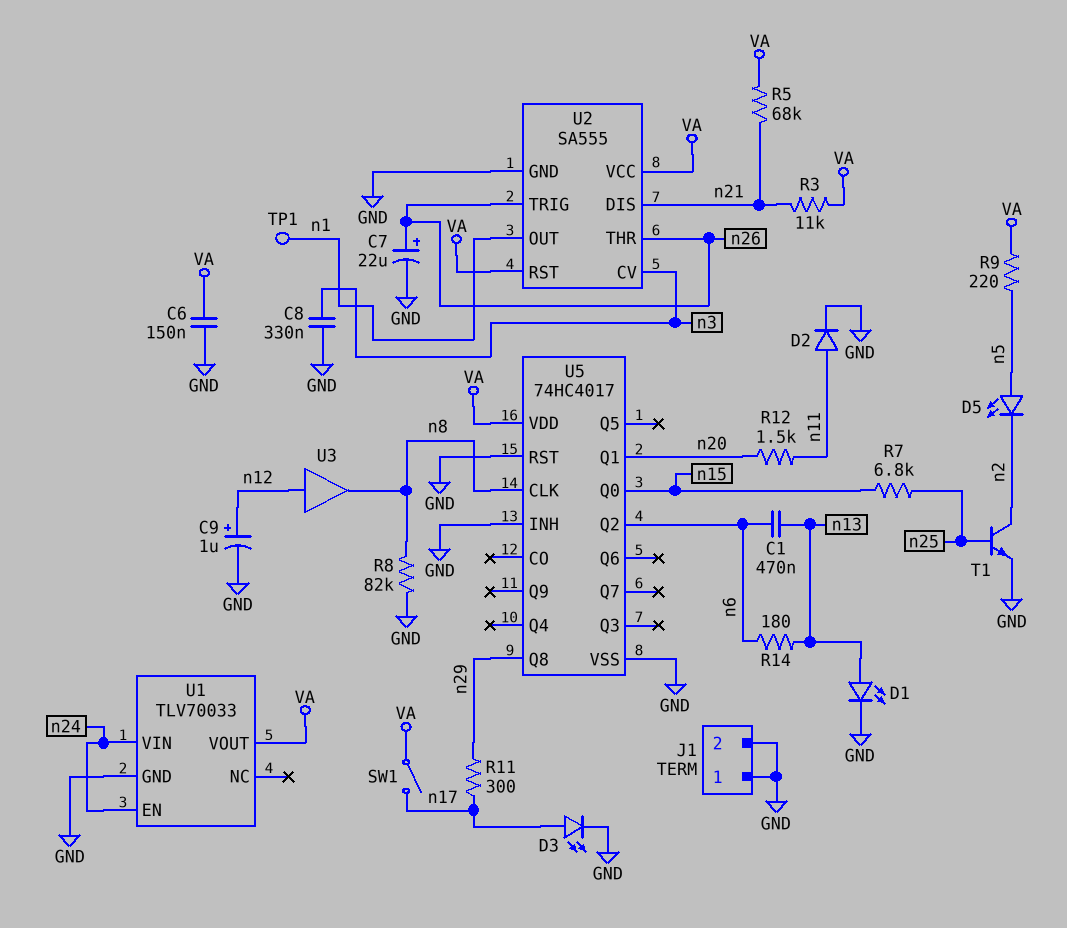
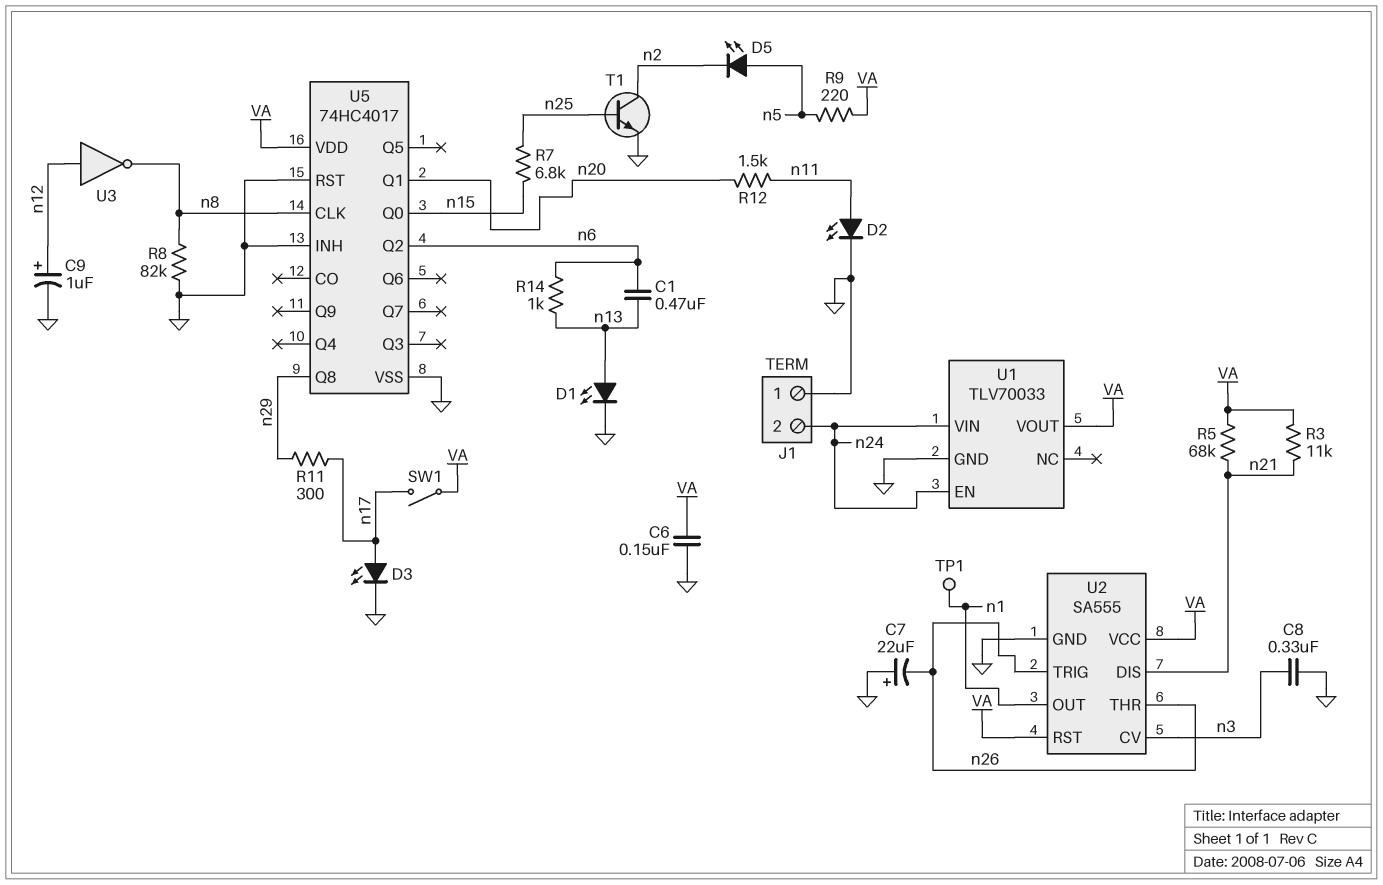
C7: 22uF (plus n26, minus GND) -> 22uF (plus GND, minus n26)
D2: diode (A n11, K GND) -> LED (A n11, K GND)
J1 pin 2: GND -> n24
R14: 180 (n6, n13) -> 1k (n6, n13)
U3: buffer (in n12, out n8) -> NOT (in n12, out n8)

